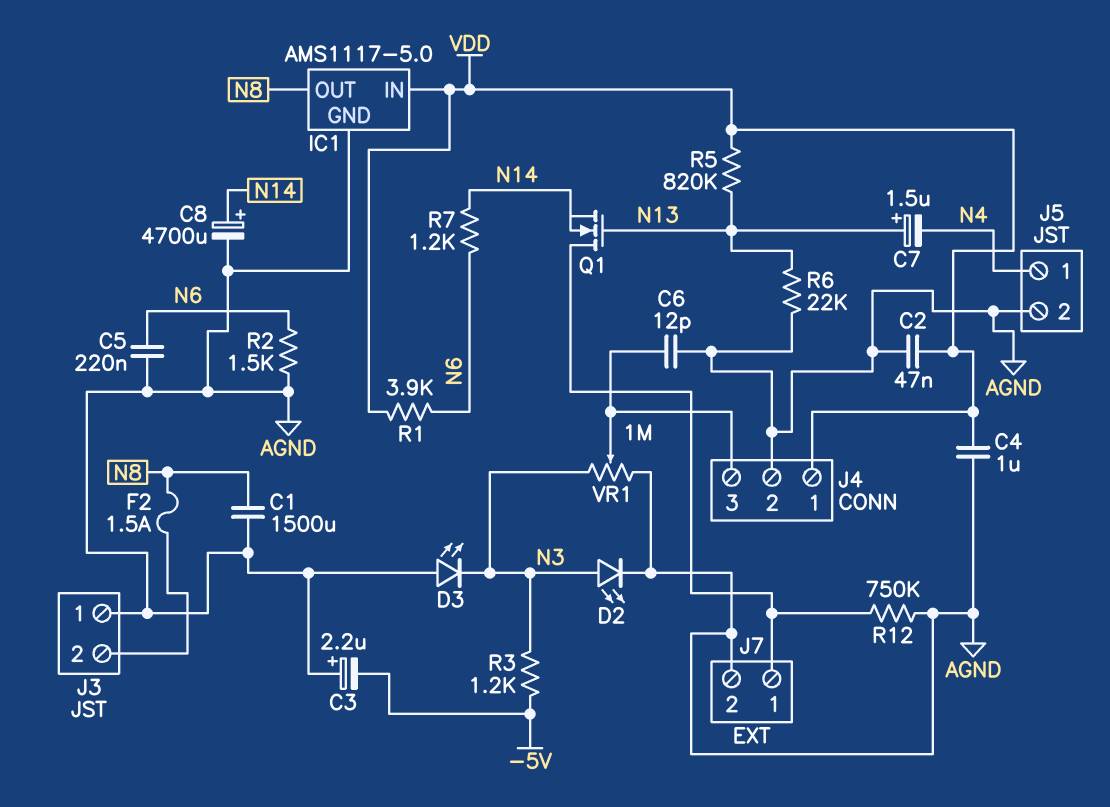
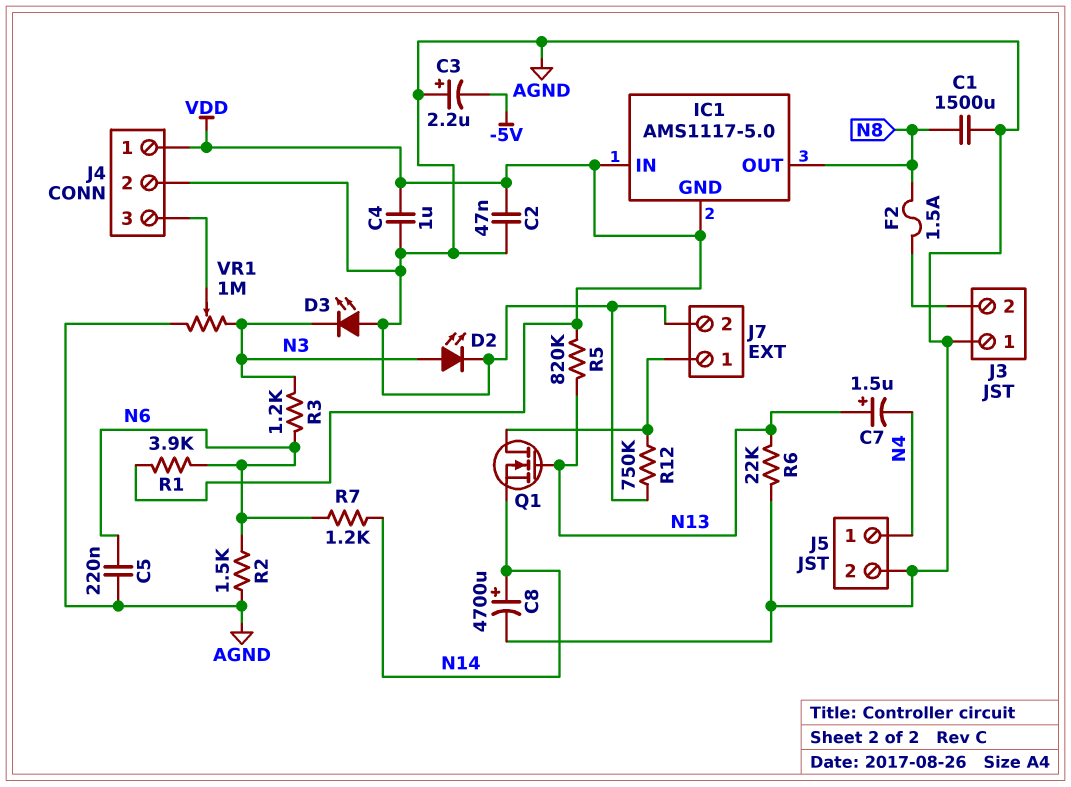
C6: 12pF (AGND, J4/3) -> none
IC1 pin GND: AGND -> VDD
R3: 1.2k (-5V, N3) -> 1.2k (N3, N6)

